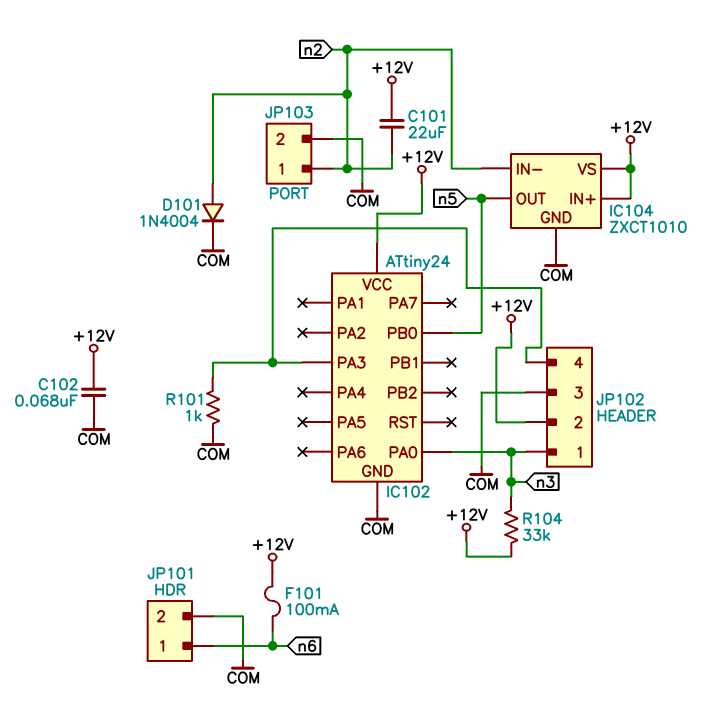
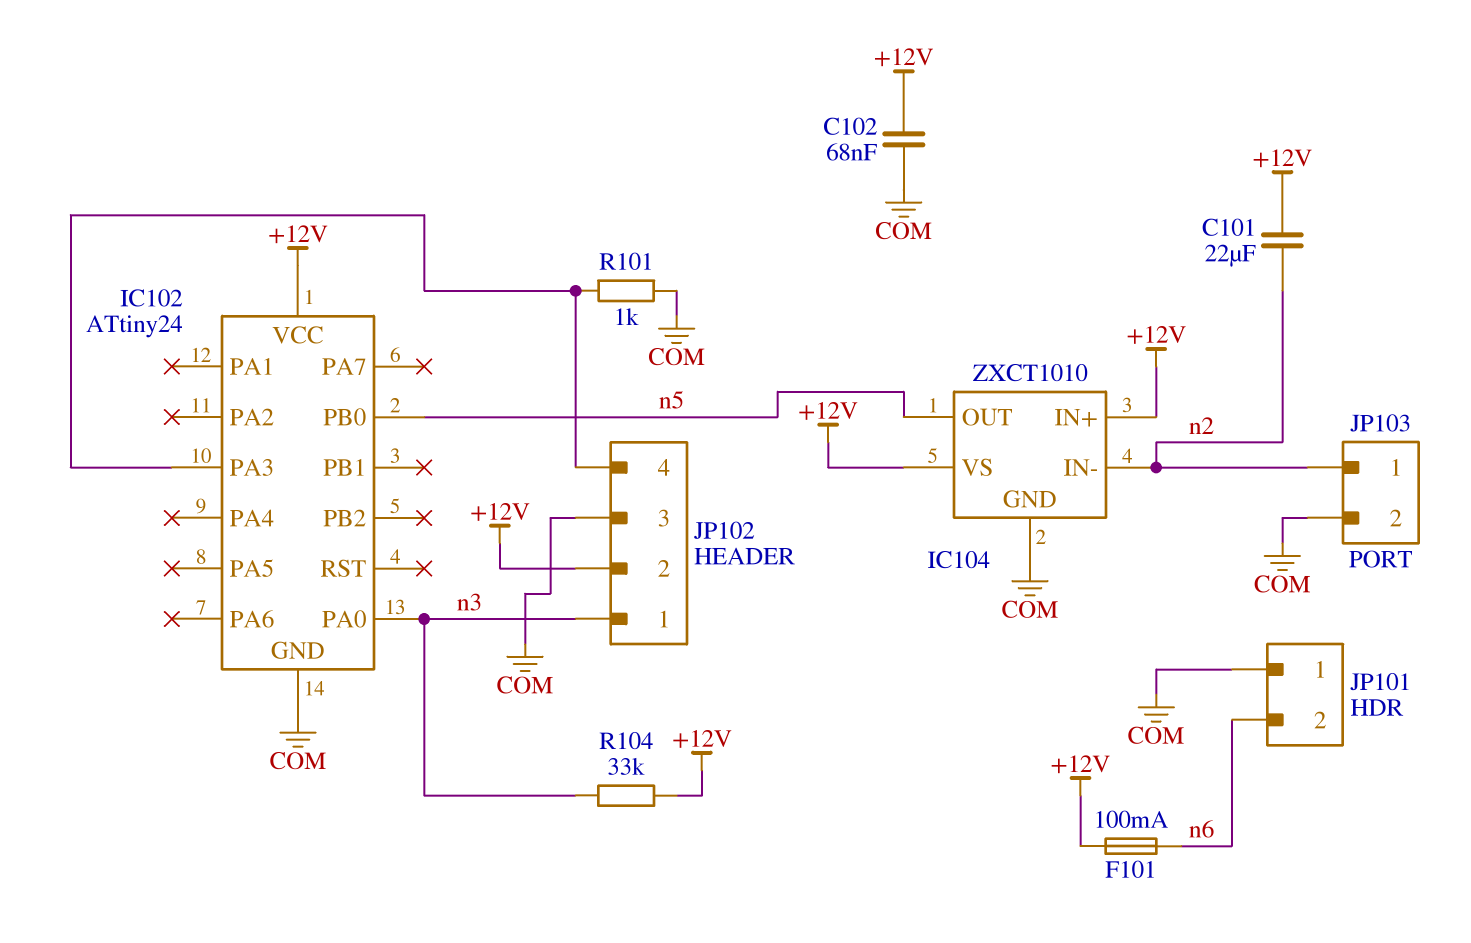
D101: diode 1N4004 (A n2, K COM) -> none
JP101 pin 1: n6 -> COM
JP101 pin 2: COM -> n6

